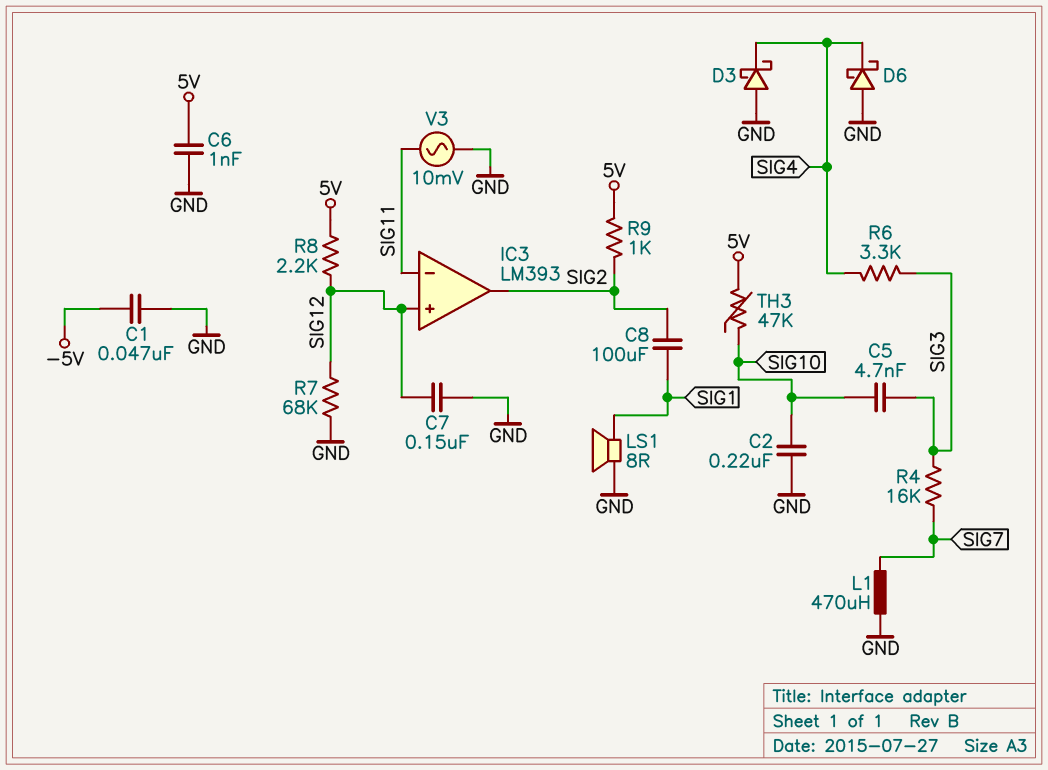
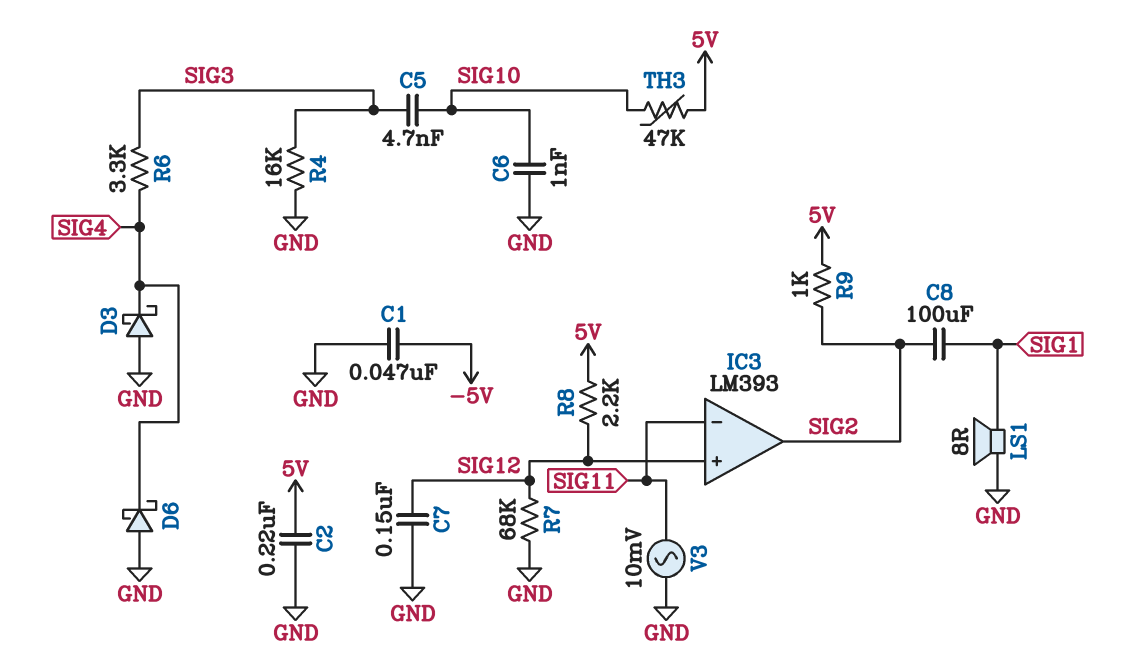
C2: 220nF (GND, SIG10) -> 220nF (5V, GND)
C6: 1nF (5V, GND) -> 1nF (GND, SIG10)
L1: 470uH (GND, SIG7) -> none
R4: 16k (SIG3, SIG7) -> 16k (GND, SIG3)

